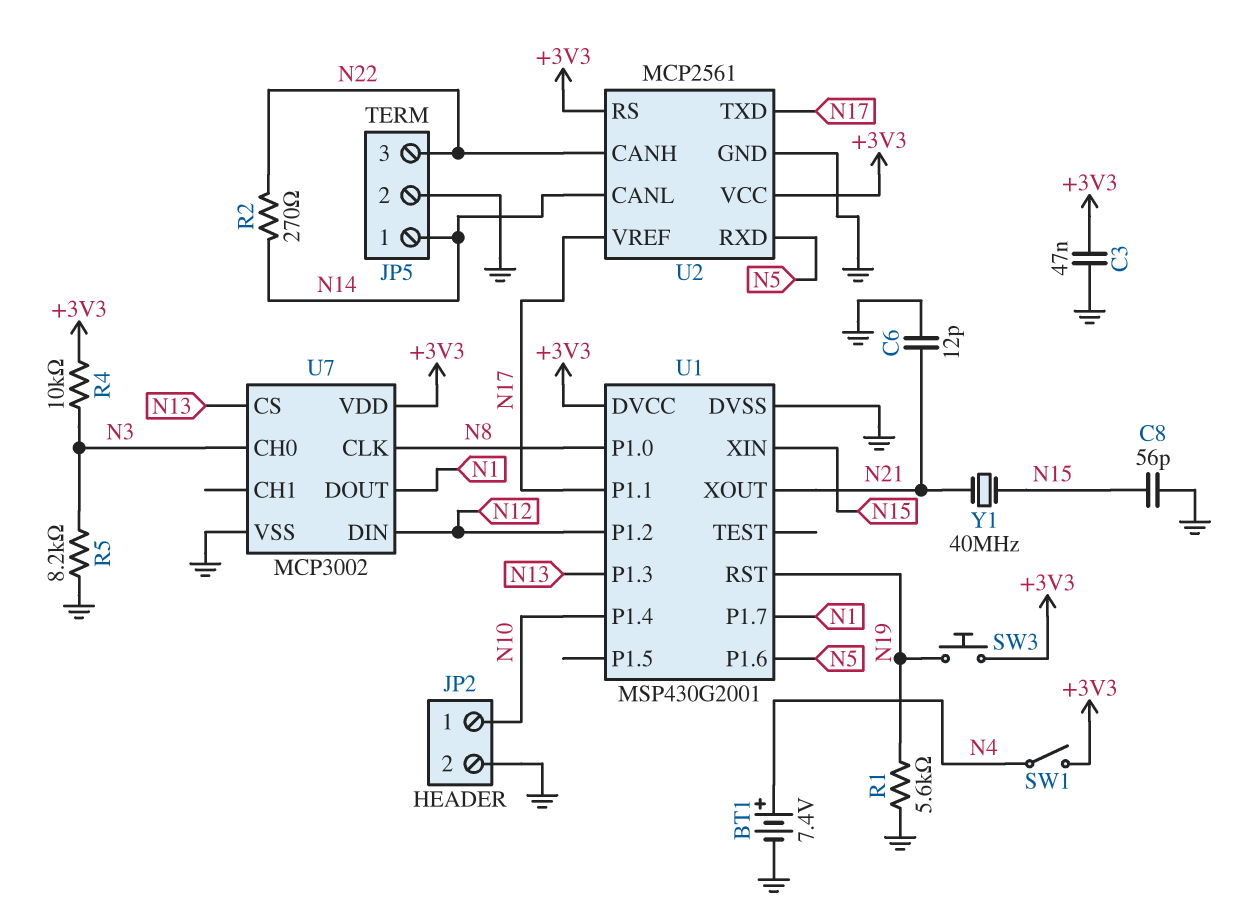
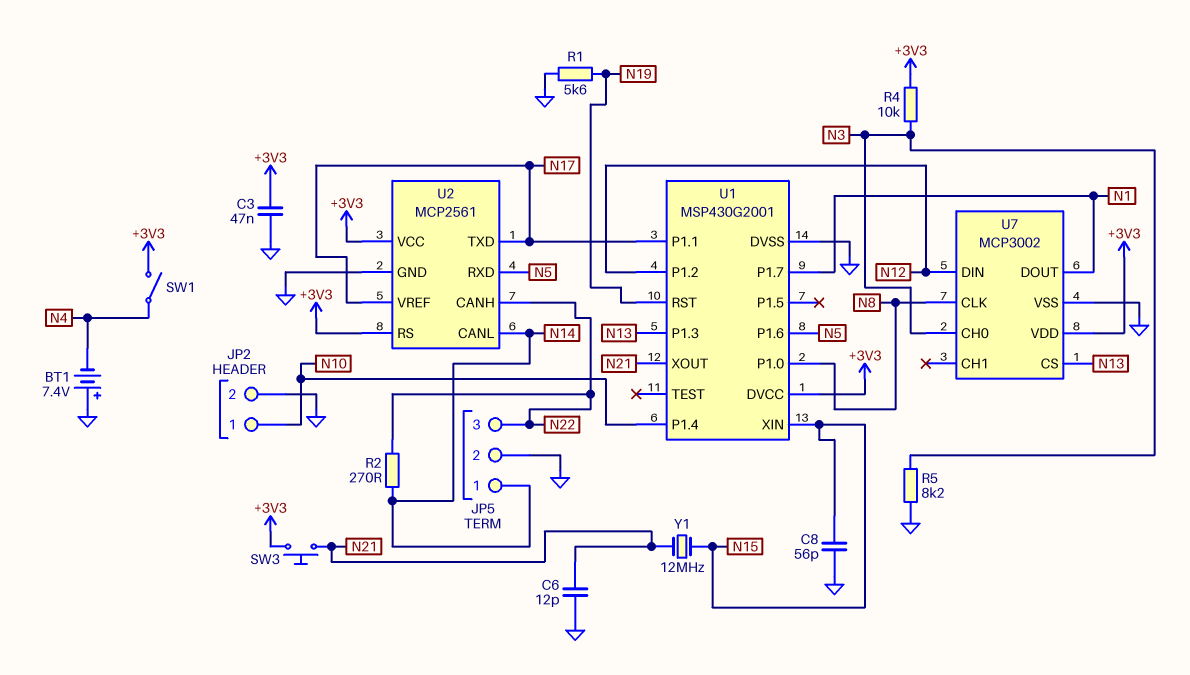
BT1: 7.4V (plus N4, minus GND) -> 7.4V (plus GND, minus N4)
SW3: button (+3V3, N19) -> button (+3V3, N21)
Y1: 40MHz (N15, N21) -> 12MHz (N15, N21)

